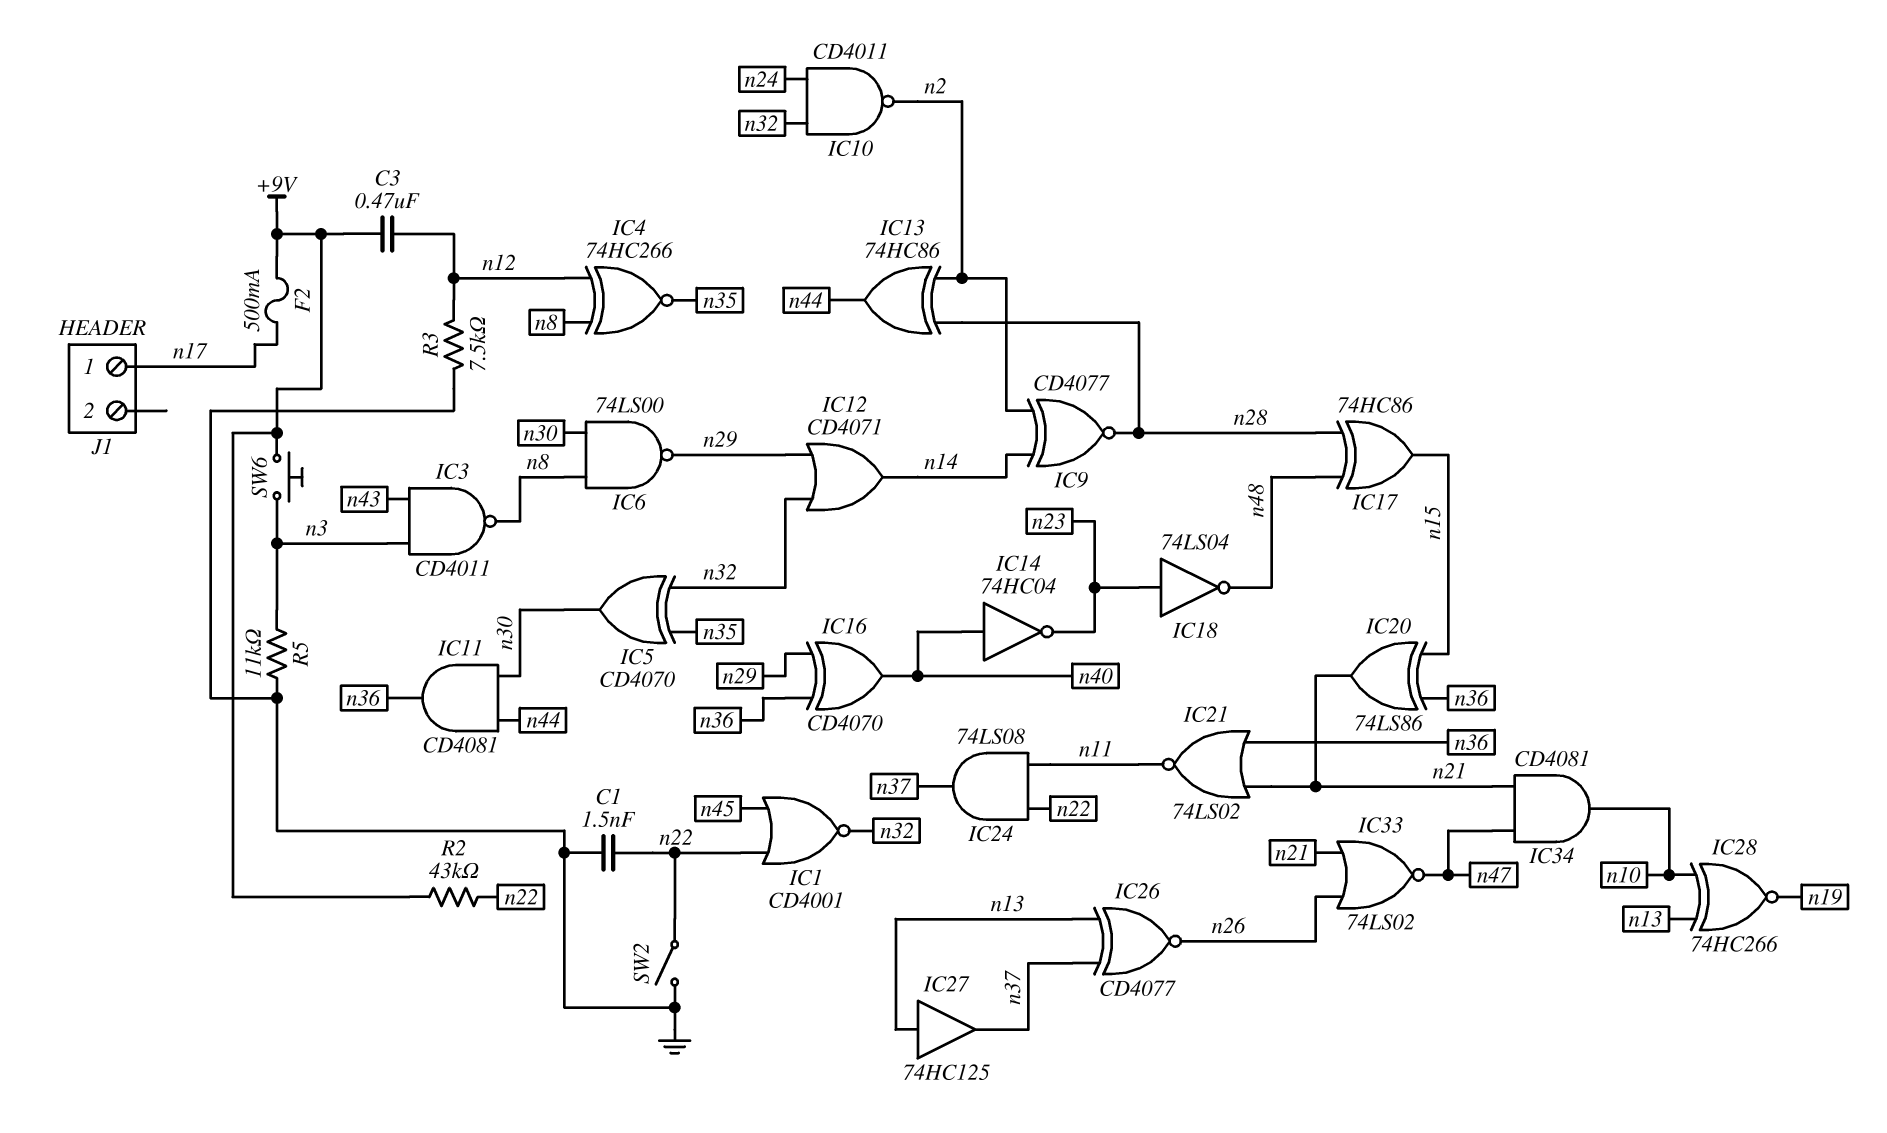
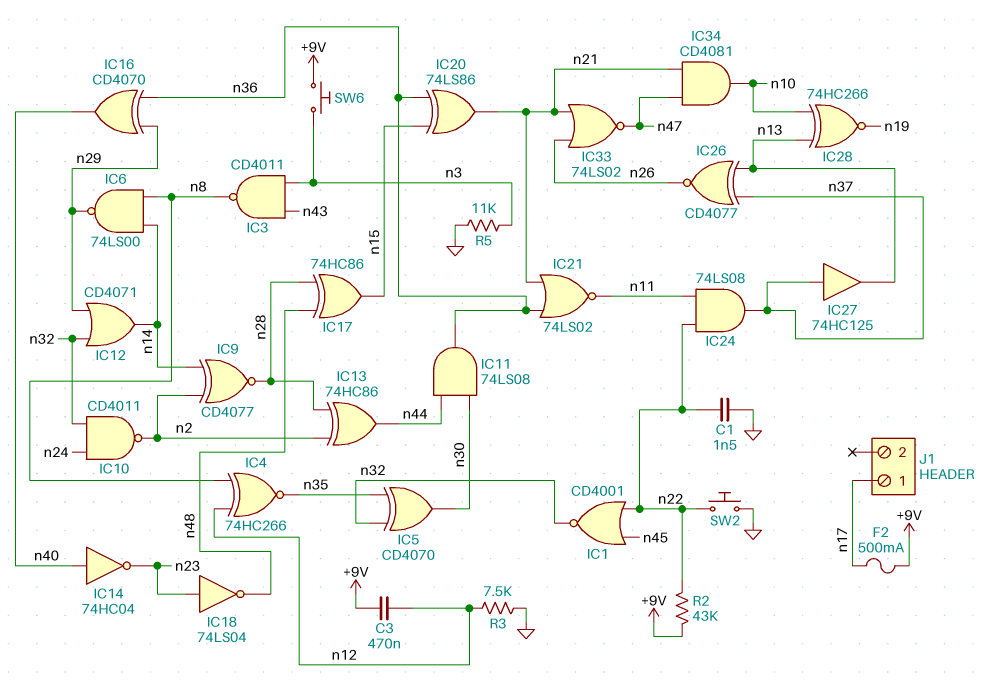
IC6: NAND 74LS00 (in n8, in n30, out n29) -> NAND 74LS00 (in n8, in n14, out n29)
IC11: AND CD4081 (in n30, in n44, out n36) -> AND 74LS08 (in n30, in n44, out n36)
IC27: buffer 74HC125 (in n13, out n37) -> buffer 74HC125 (in n37, out n13)
SW2: switch (GND, n22) -> button (GND, n22)

